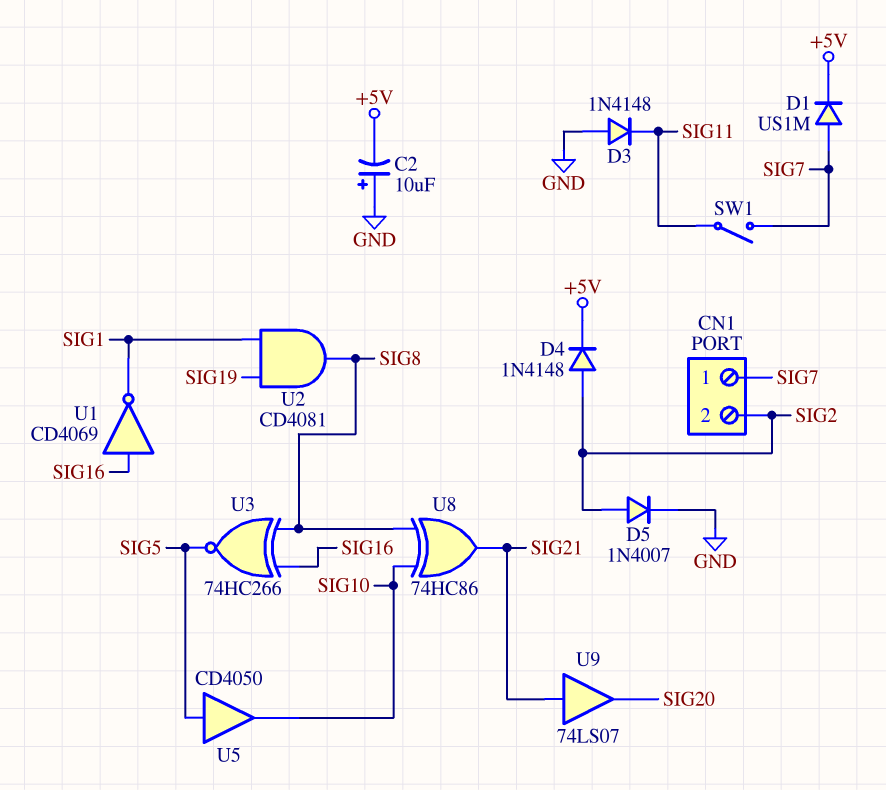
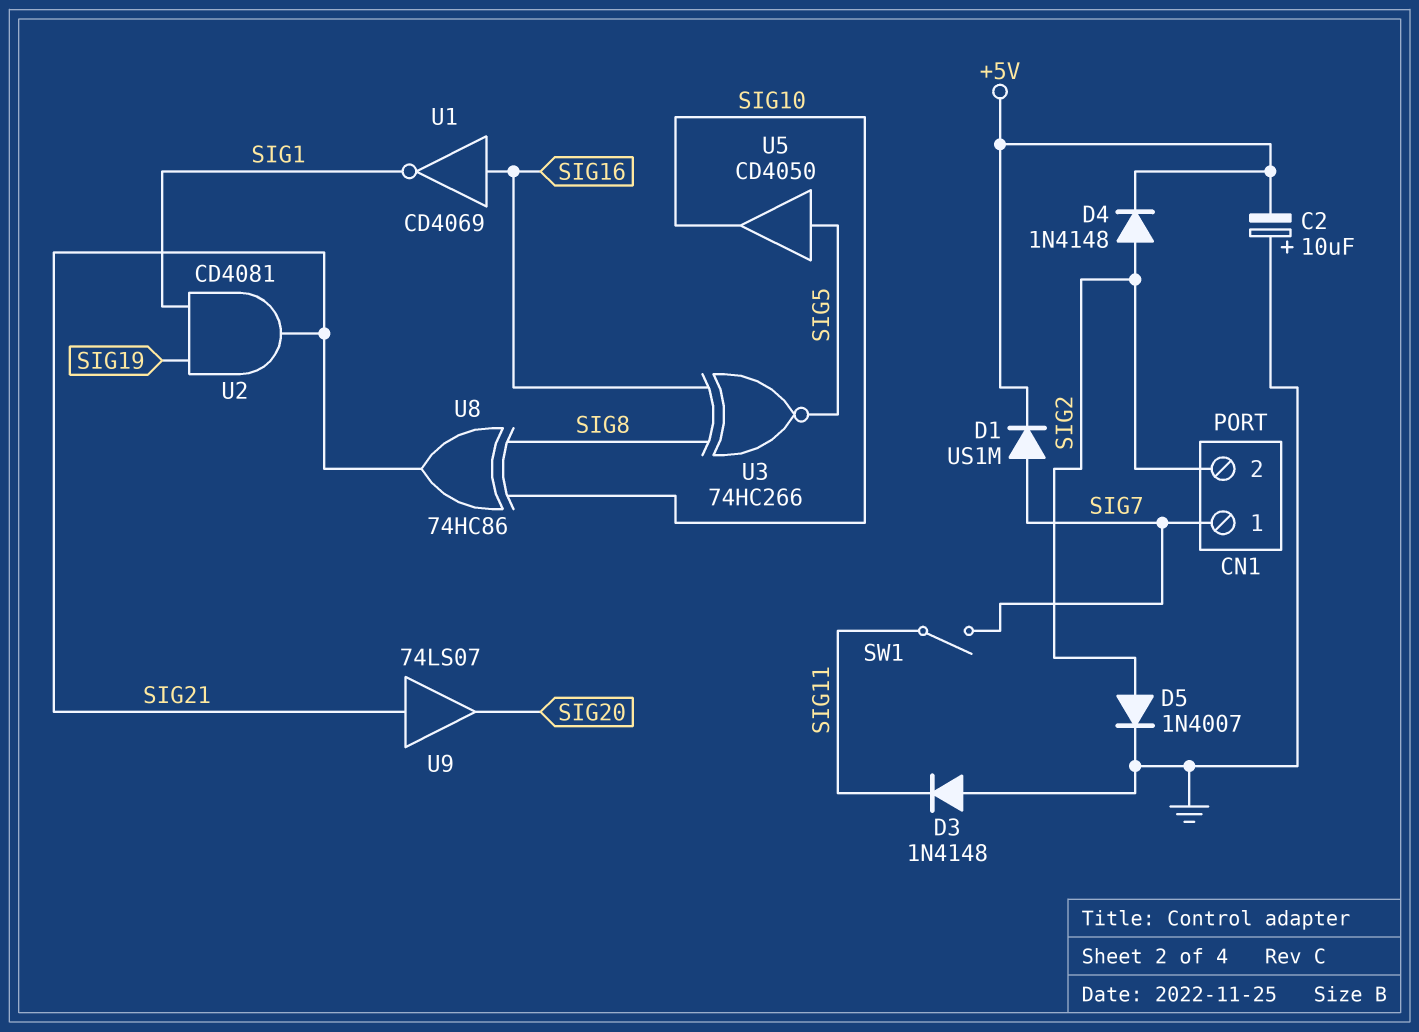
U2: AND CD4081 (in SIG1, in SIG19, out SIG8) -> AND CD4081 (in SIG1, in SIG19, out SIG21)

